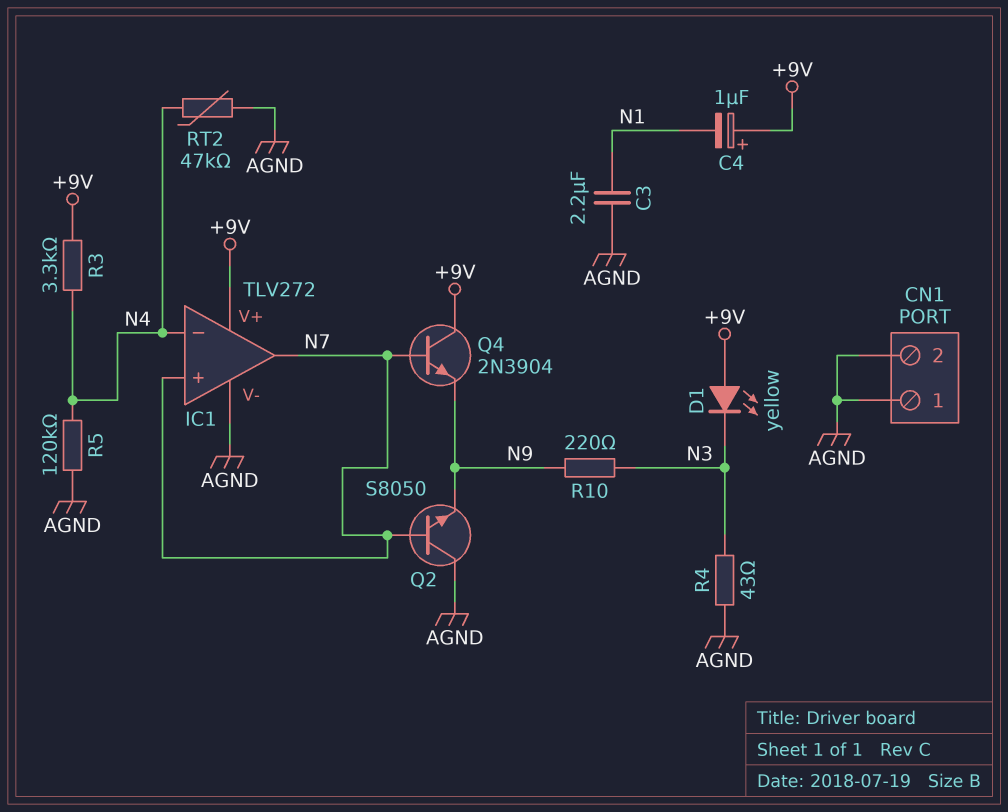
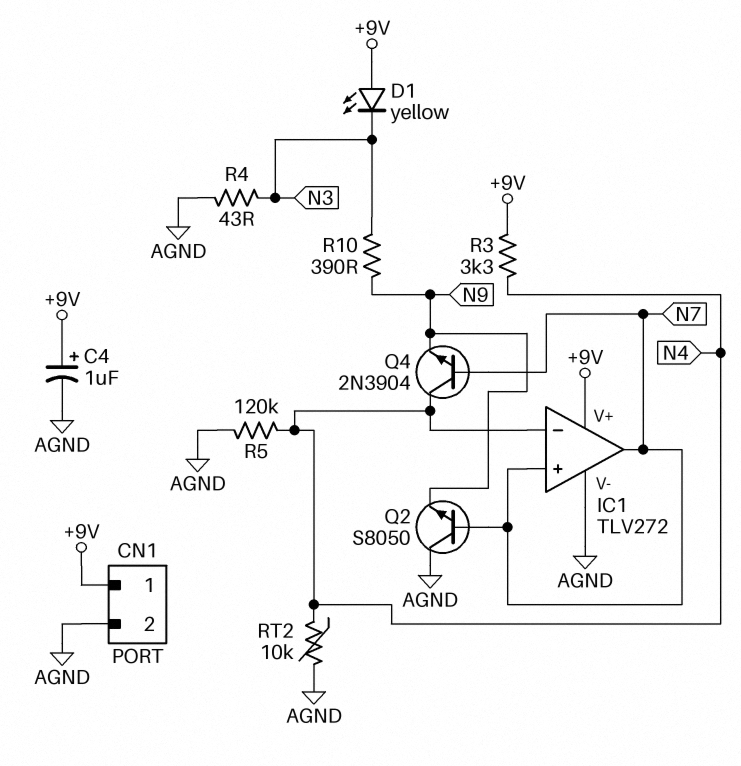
C3: 2.2uF (AGND, N1) -> none
C4: 1uF (plus +9V, minus N1) -> 1uF (plus +9V, minus AGND)
CN1 pin 1: AGND -> +9V
Q4: NPN 2N3904 (B N7, C +9V, E N9) -> NPN 2N3904 (B N7, C N4, E N9)
R10: 220 (N3, N9) -> 390 (N3, N9)
RT2: 47k (AGND, N4) -> 10k (AGND, N4)

